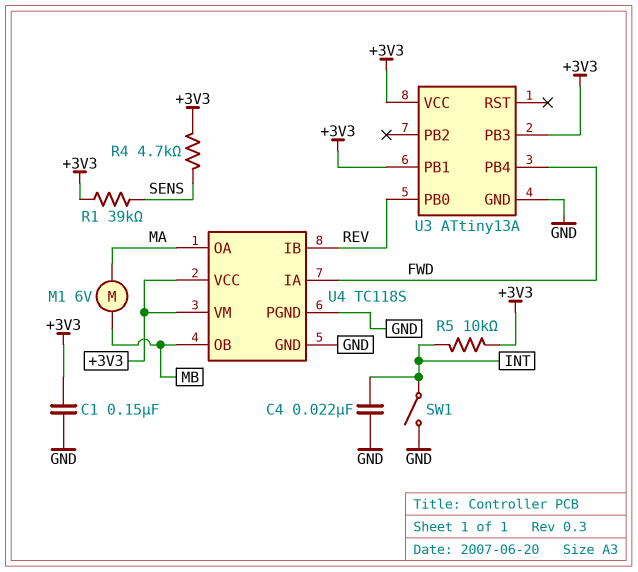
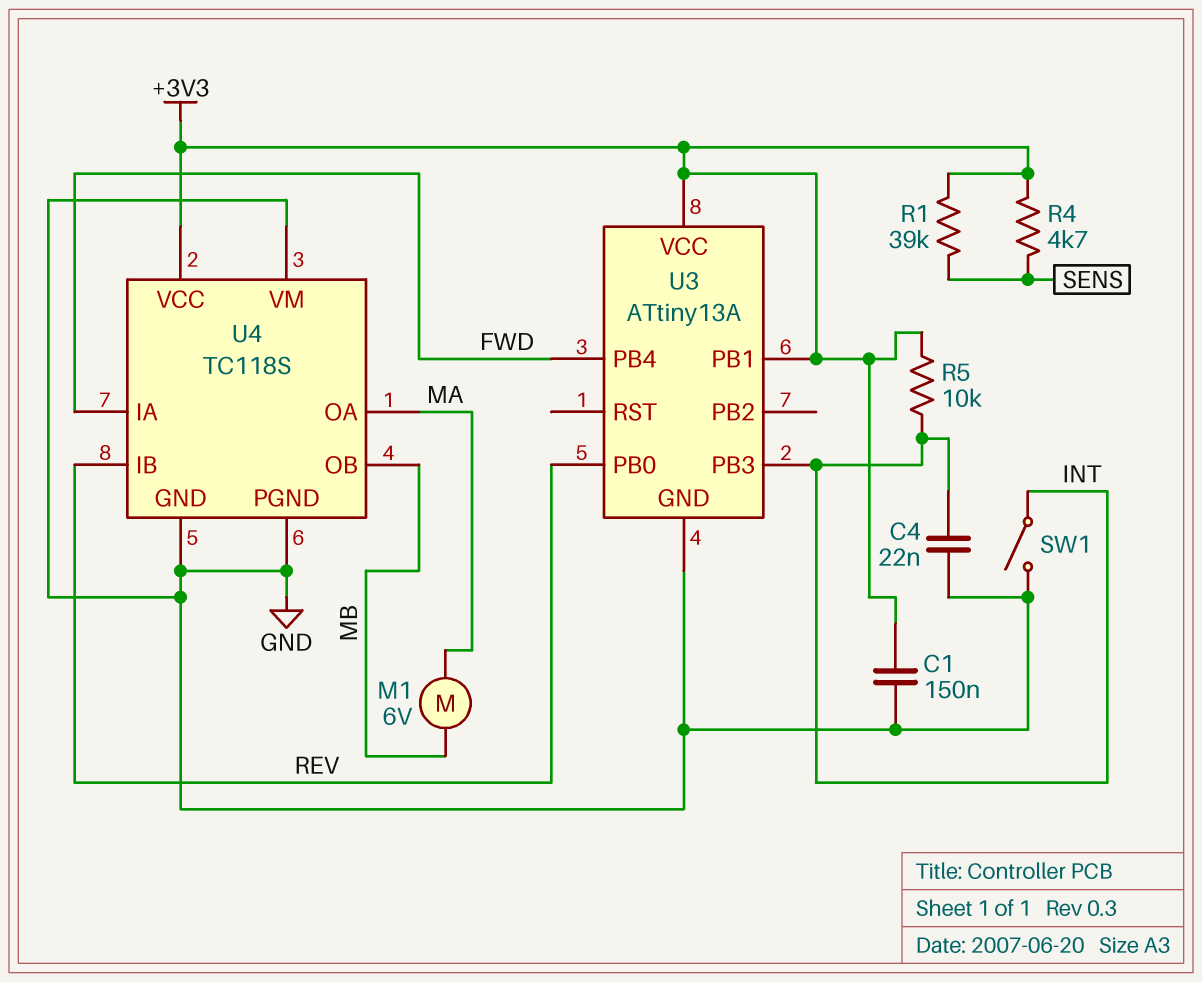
U3 pin PB3: +3V3 -> INT
U4 pin VM: +3V3 -> GND

